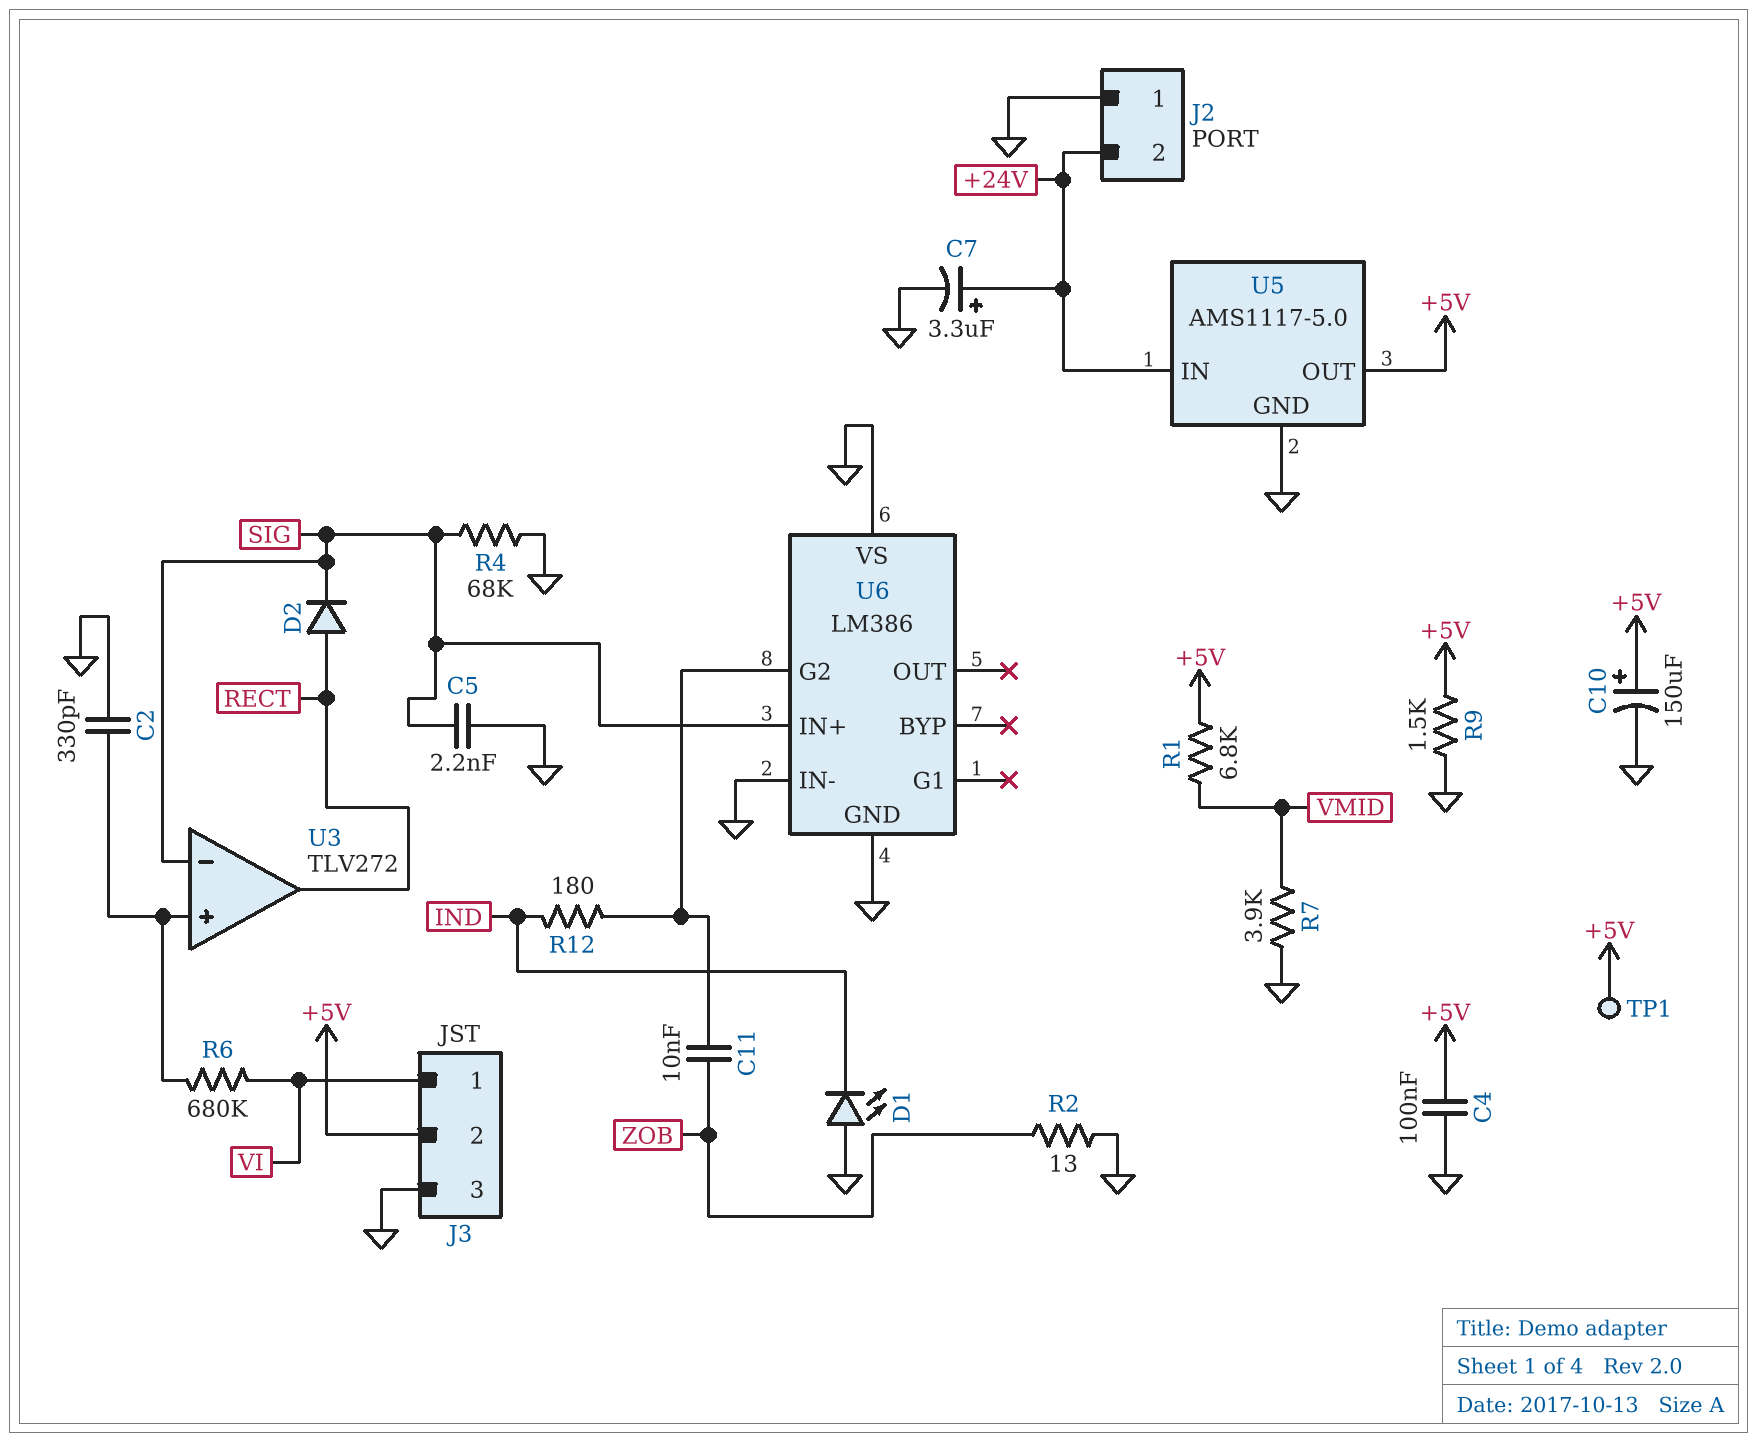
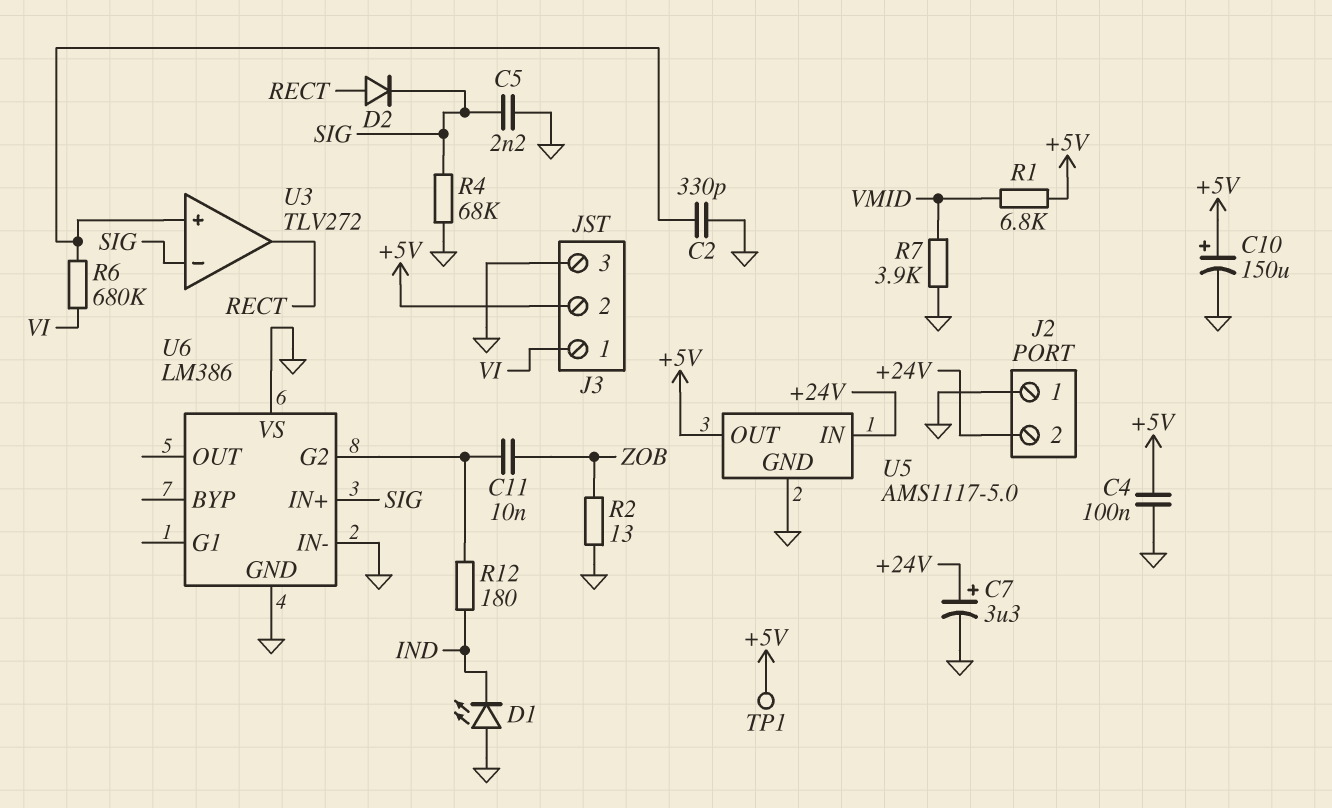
R9: 1.5k (+5V, GND) -> none

